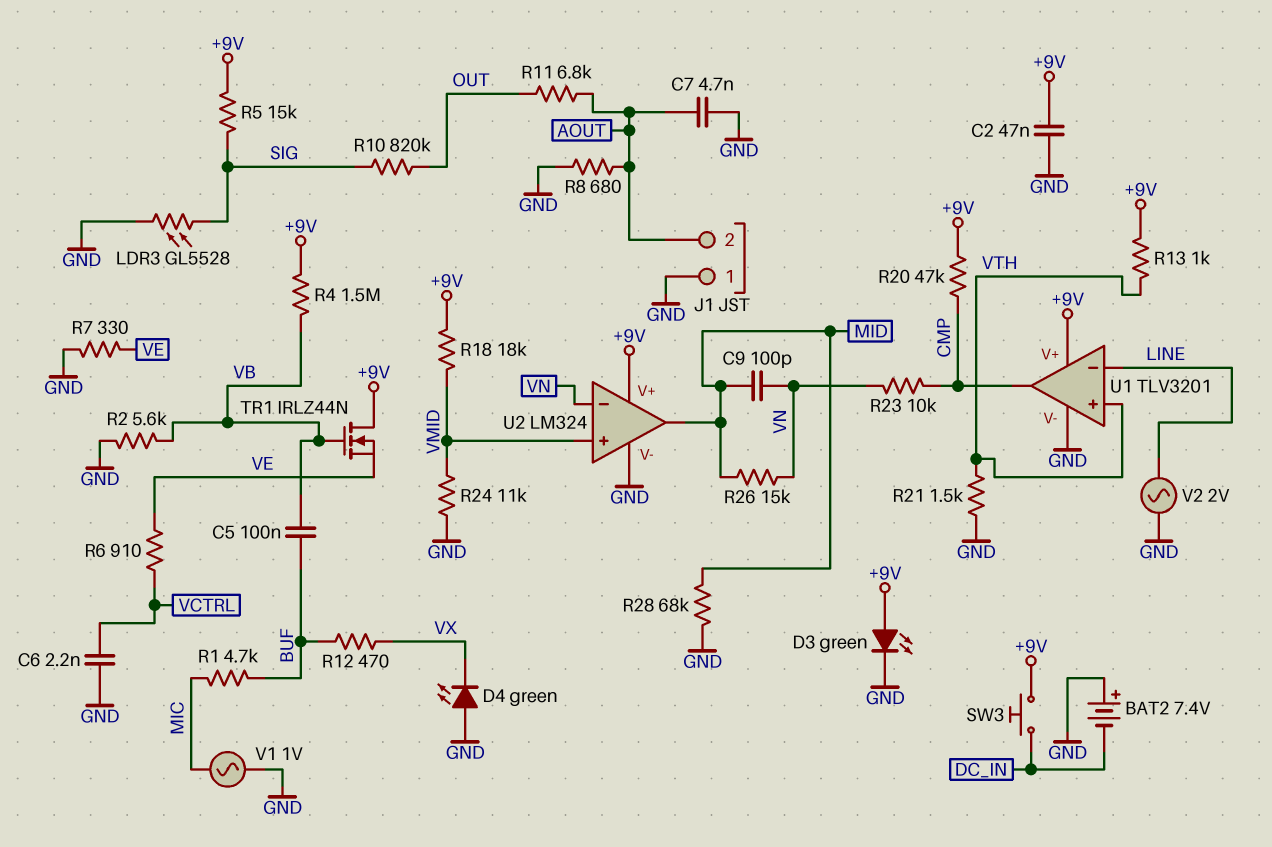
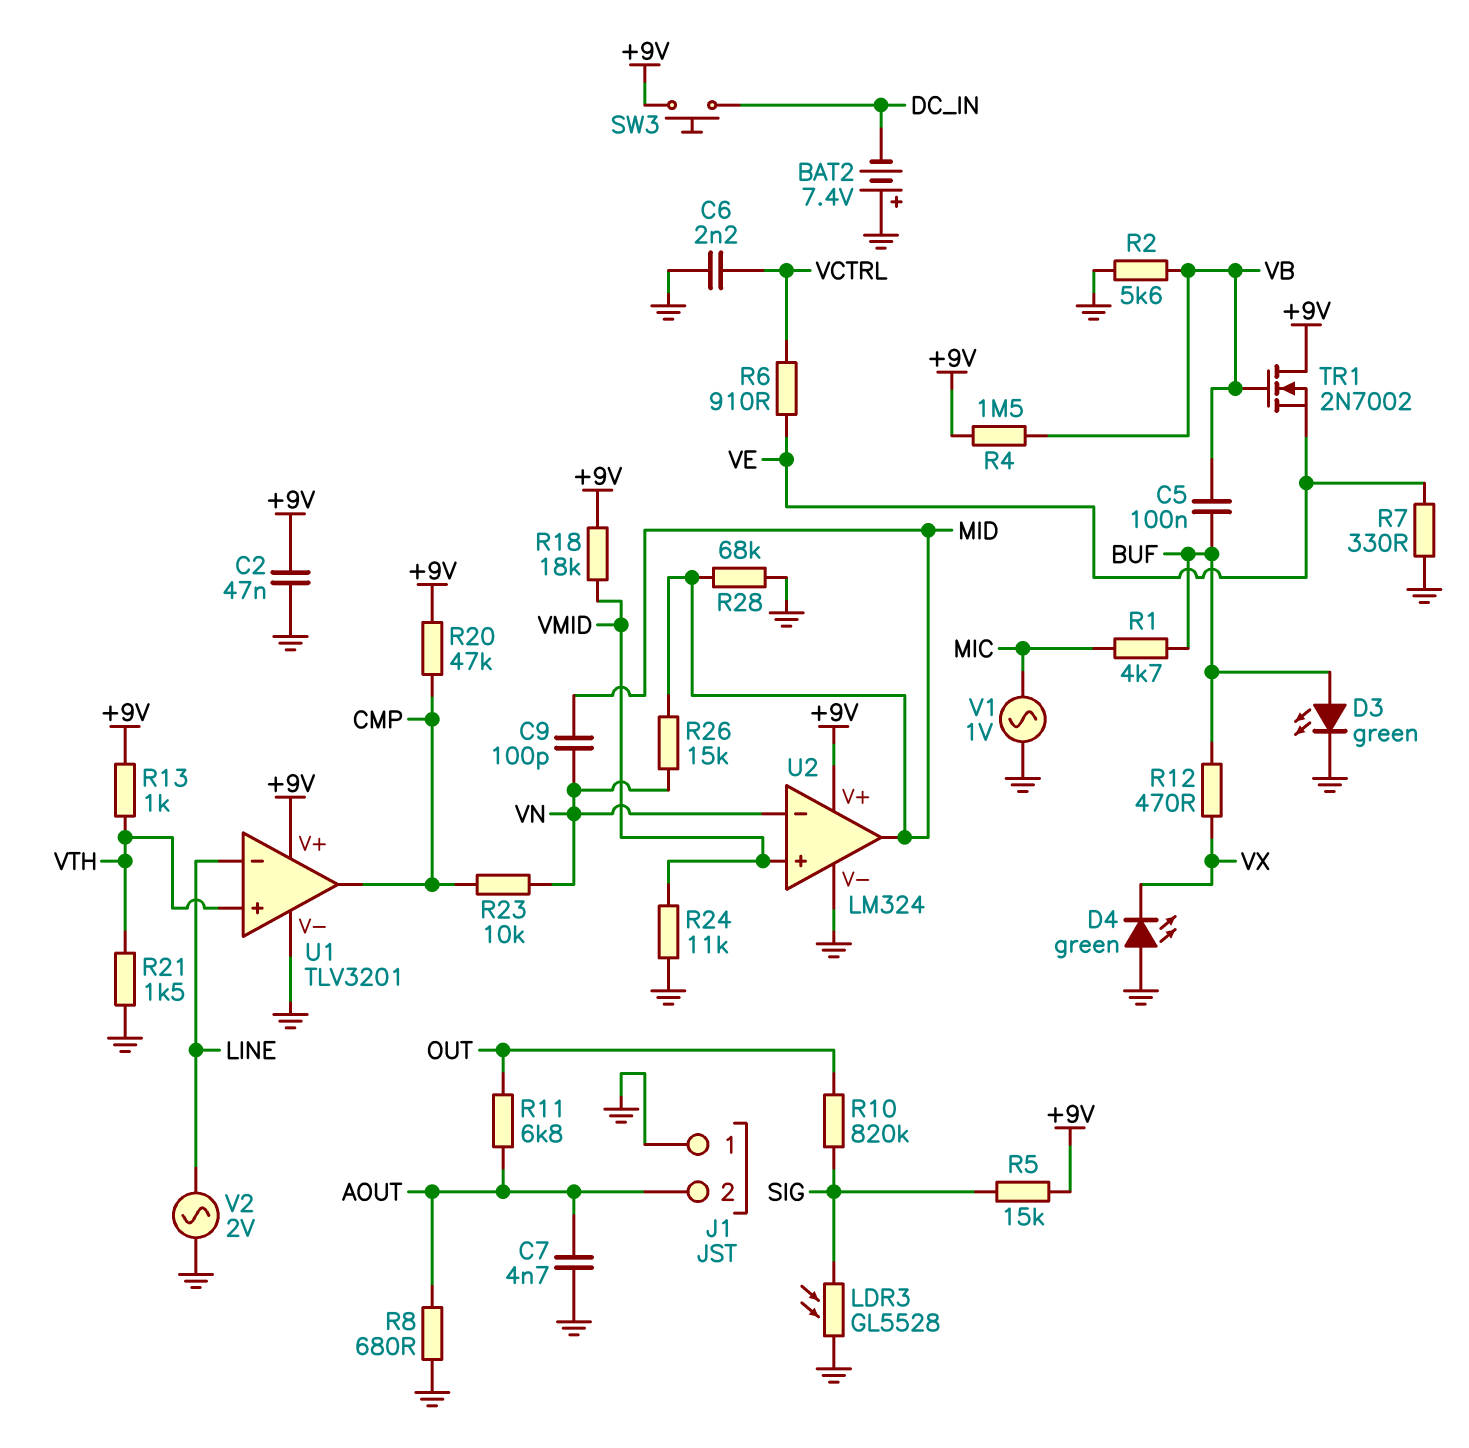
D3: LED green (A +9V, K GND) -> LED green (A BUF, K GND)
TR1: NMOS IRLZ44N (G VB, D +9V, S VE) -> NMOS 2N7002 (G VB, D +9V, S VE)

